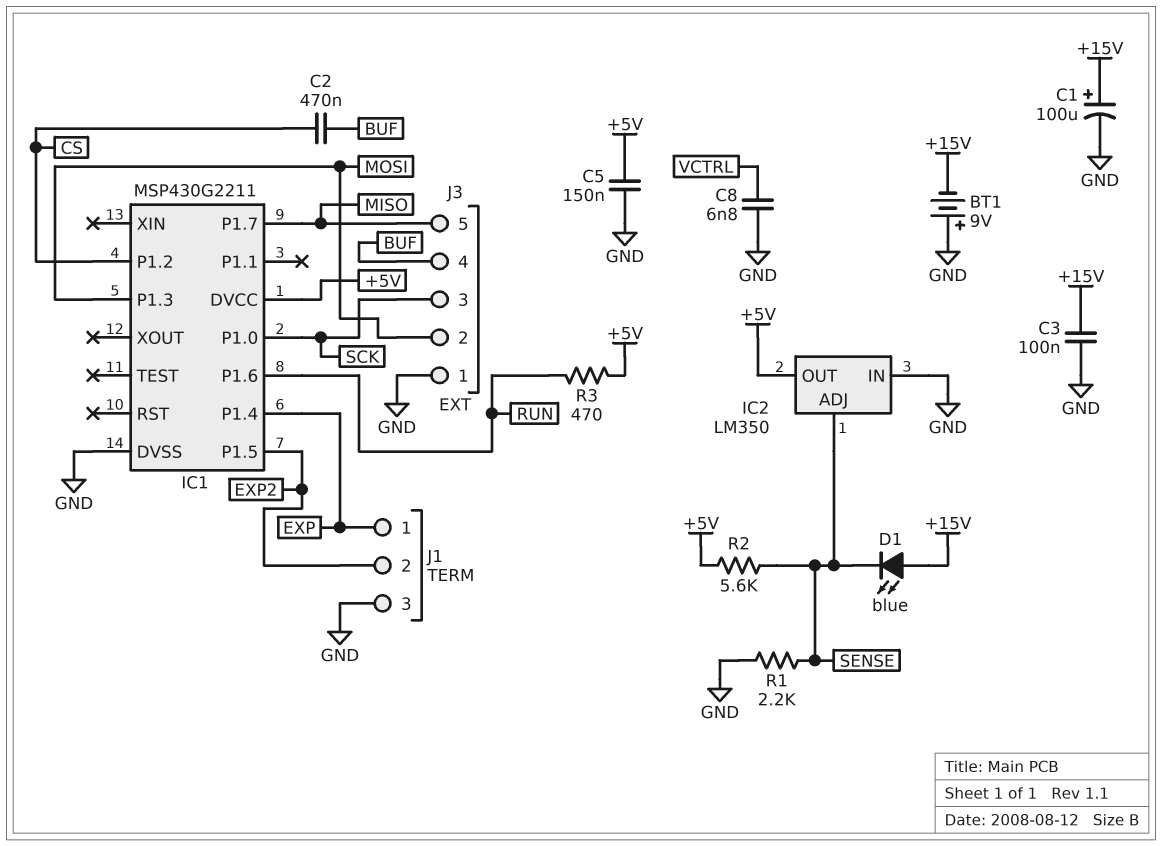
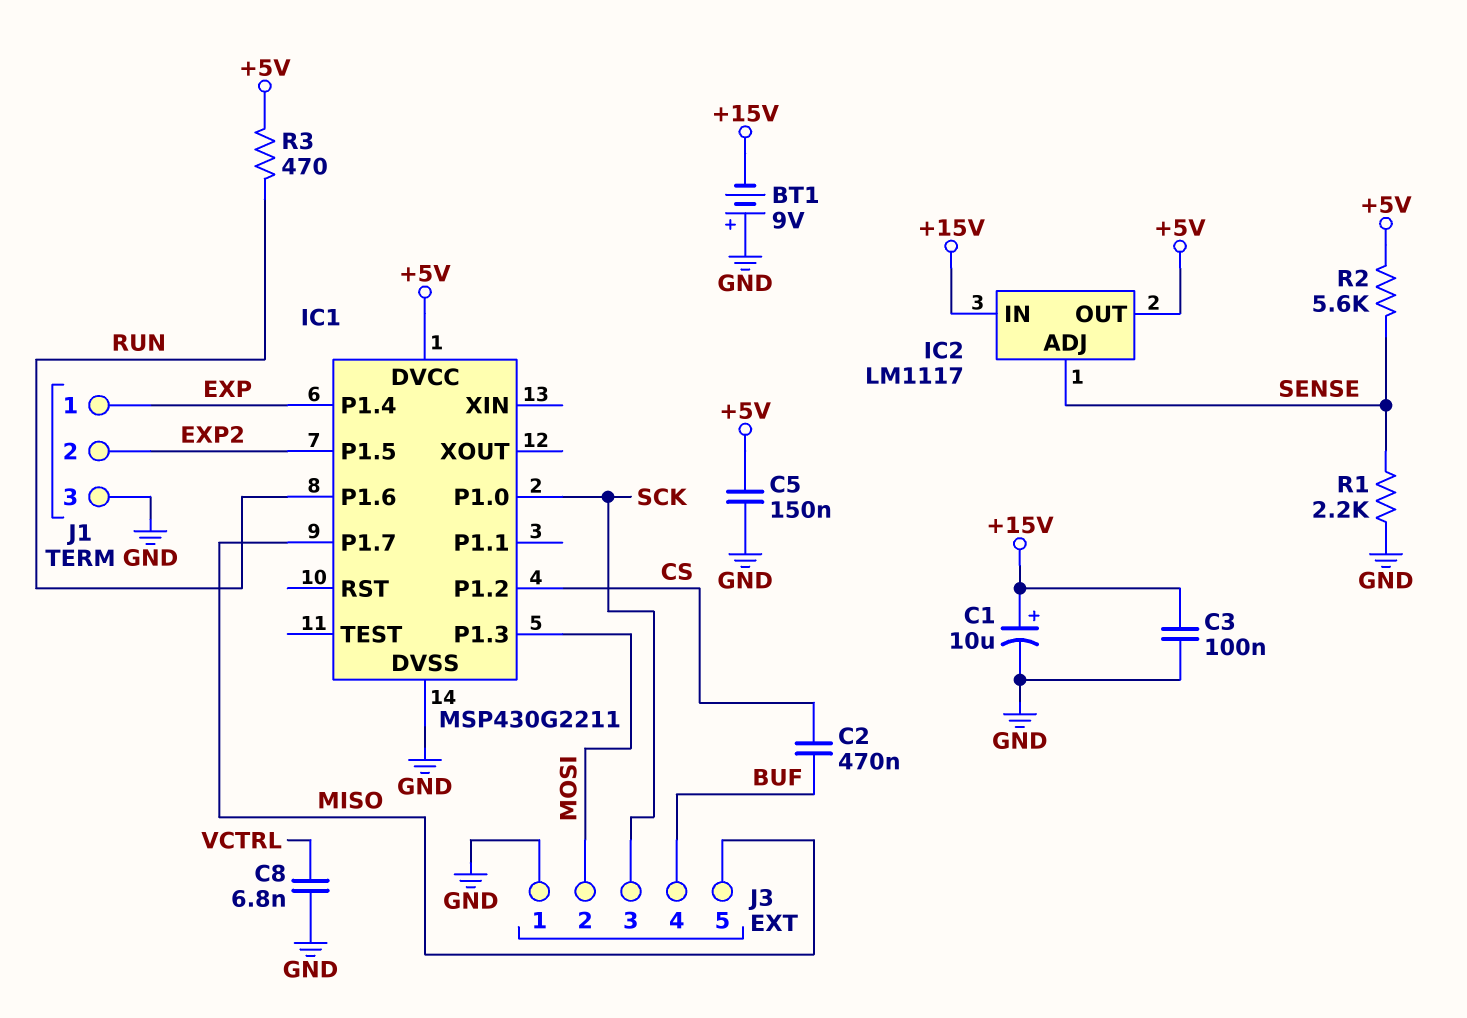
C1: 100uF (plus +15V, minus GND) -> 10uF (plus +15V, minus GND)
D1: LED blue (A +15V, K SENSE) -> none
IC2: LM350 -> LM1117
IC2 pin IN: GND -> +15V

